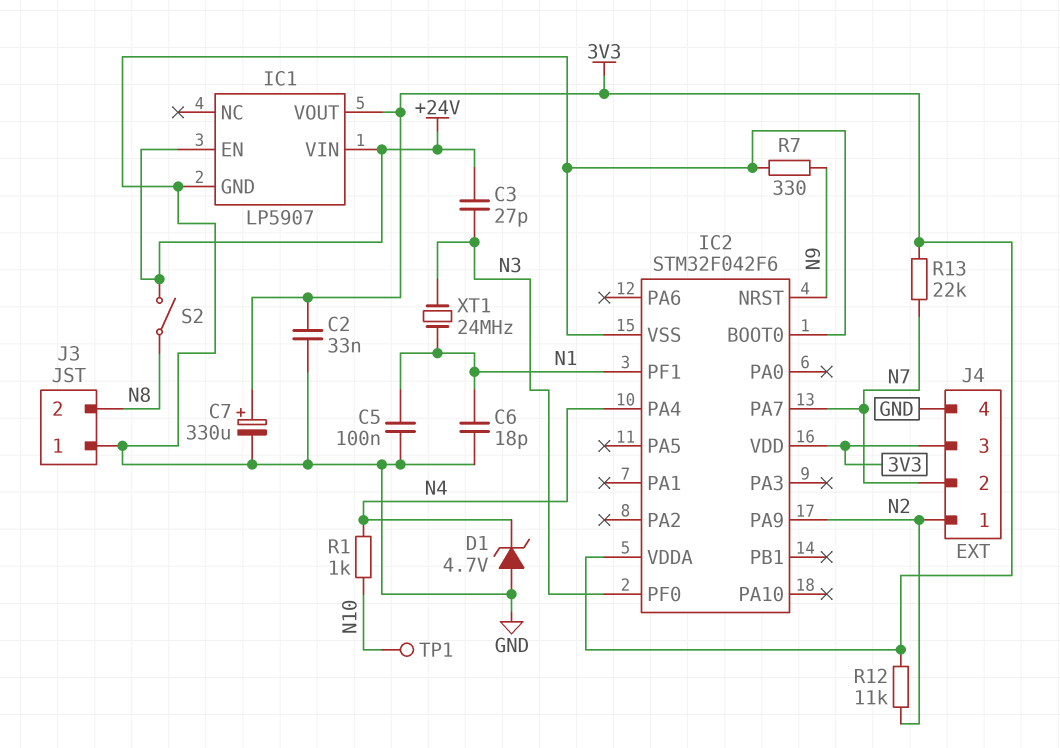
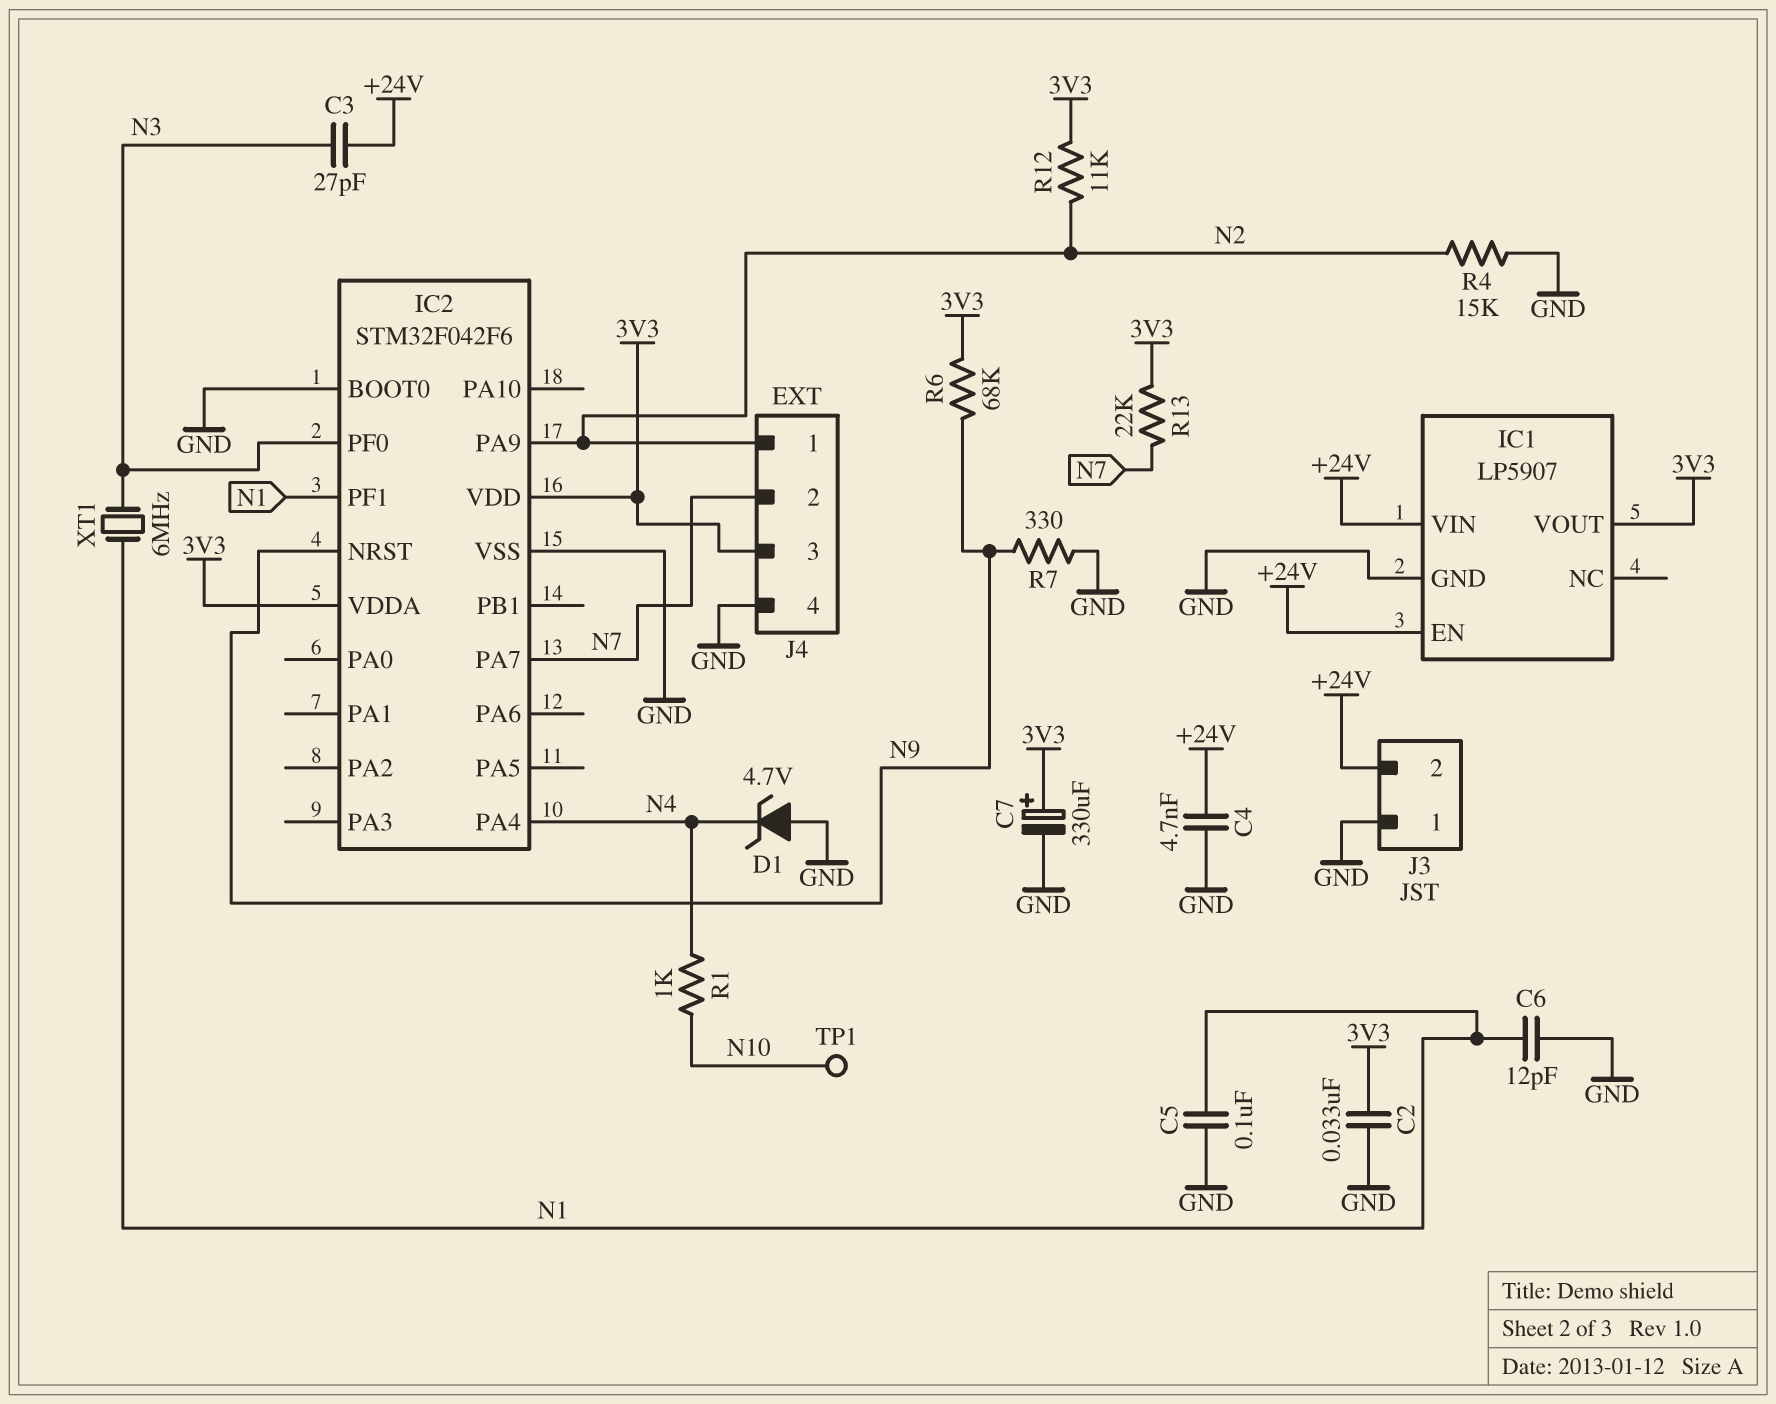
C4: none -> 4.7nF (+24V, GND)
C6: 18pF (GND, N1) -> 12pF (GND, N1)
J3 pin 2: N8 -> +24V
R4: none -> 15k (GND, N2)
R6: none -> 68k (3V3, N9)
S2: switch (+24V, N8) -> none
XT1: 24MHz (N1, N3) -> 6MHz (N1, N3)

